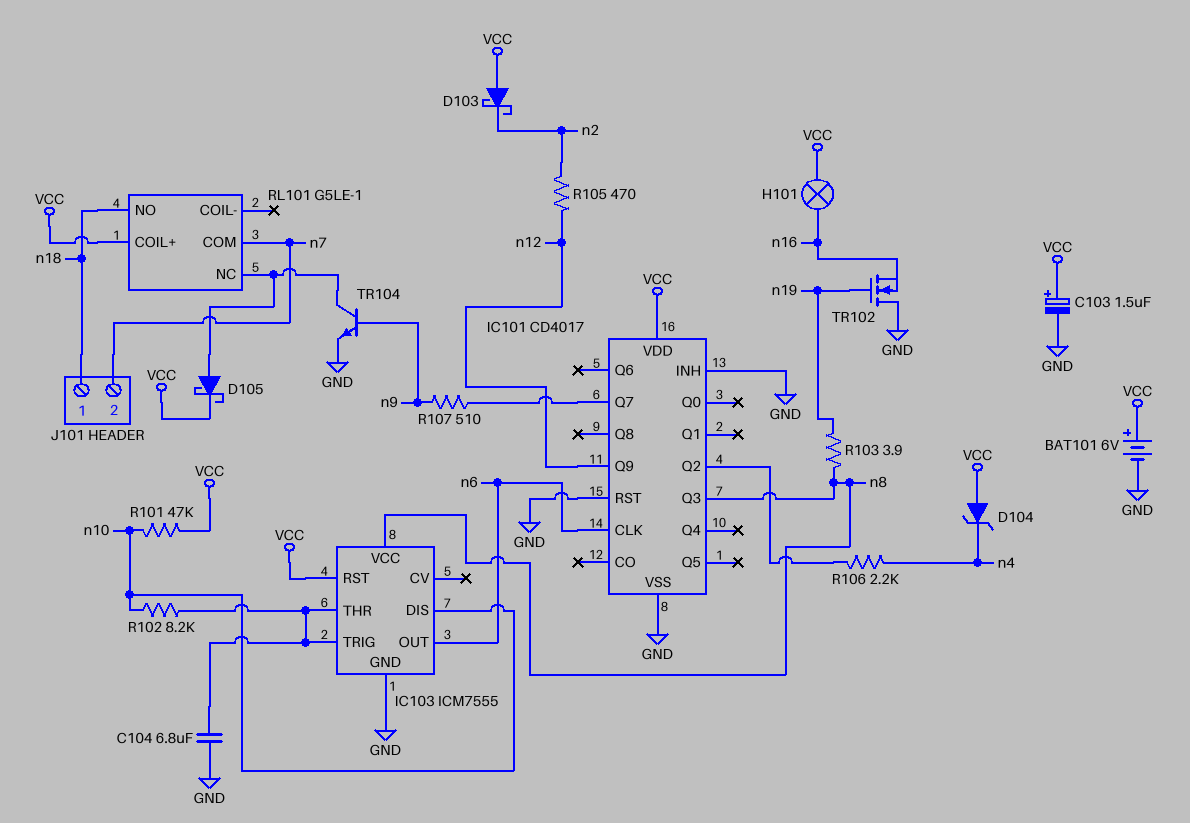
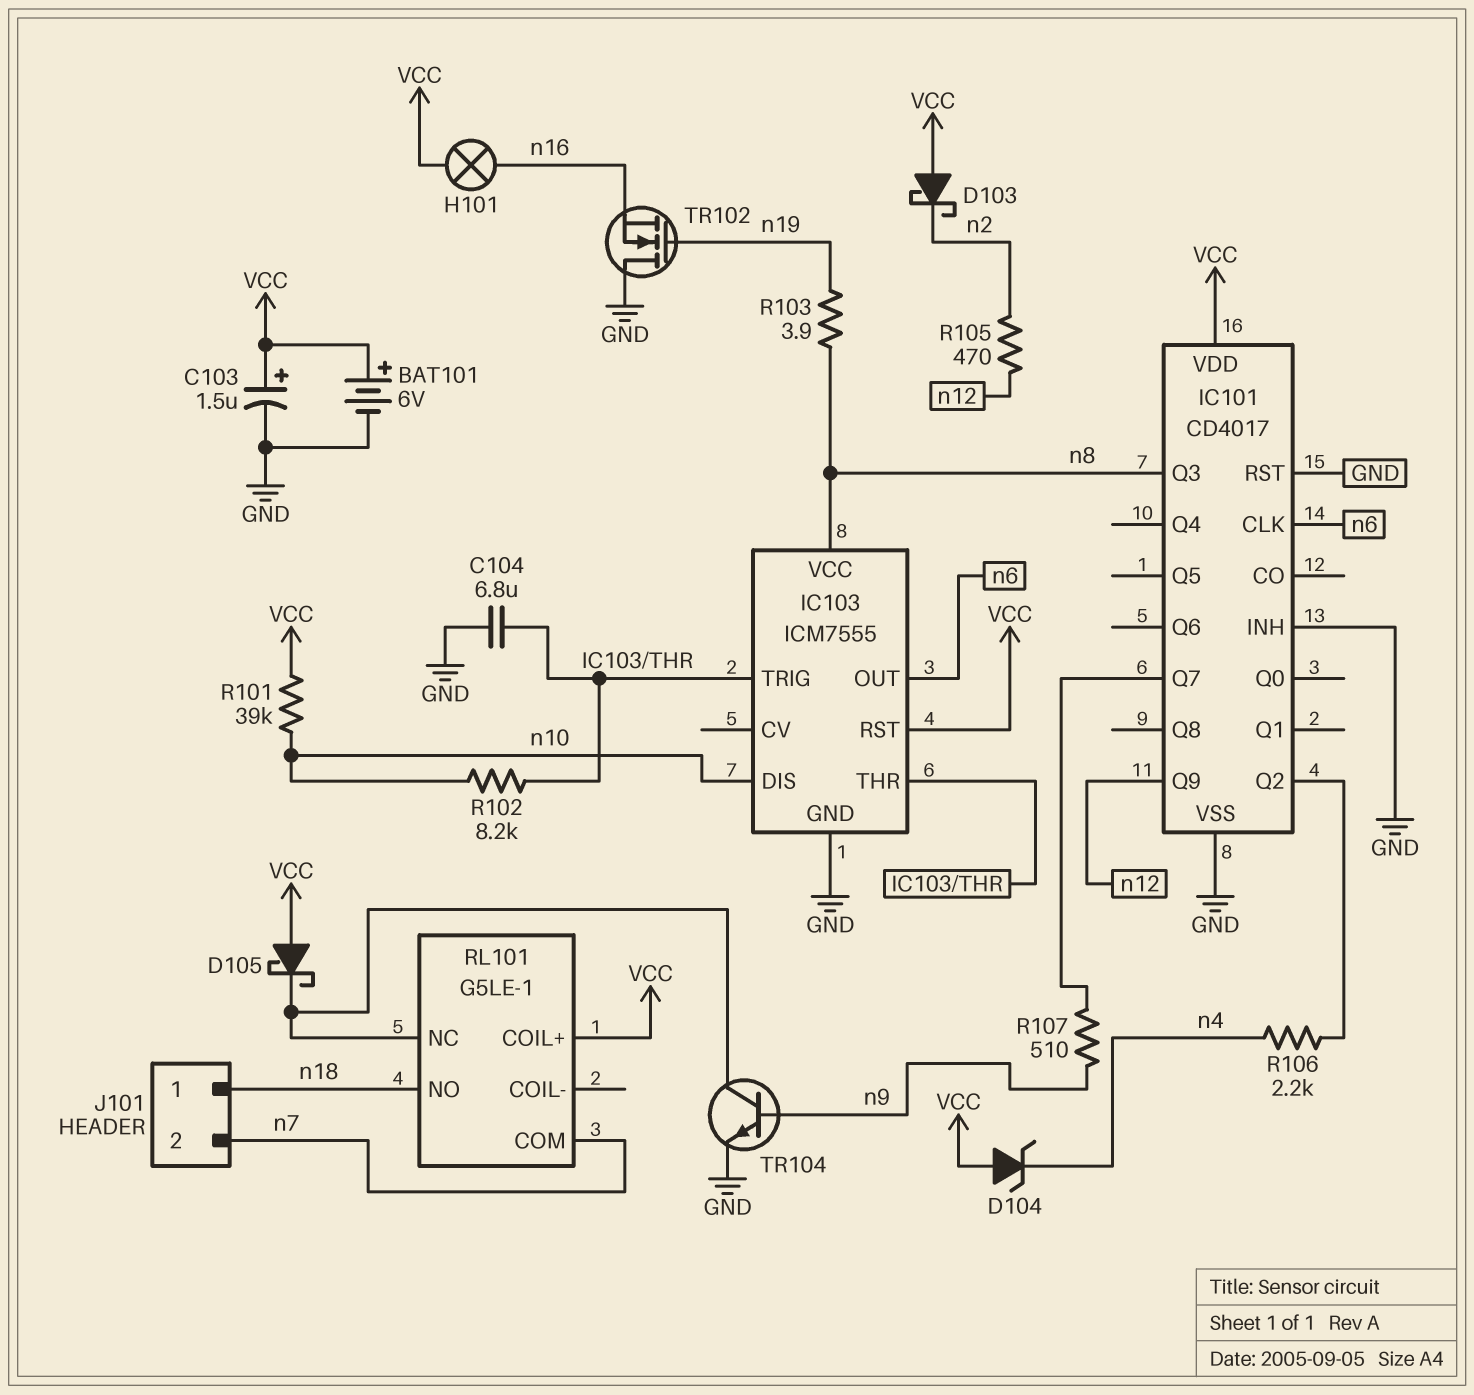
D105: schottky (A RL101/NC, K VCC) -> schottky (A VCC, K RL101/NC)
R101: 47k (VCC, n10) -> 39k (VCC, n10)

